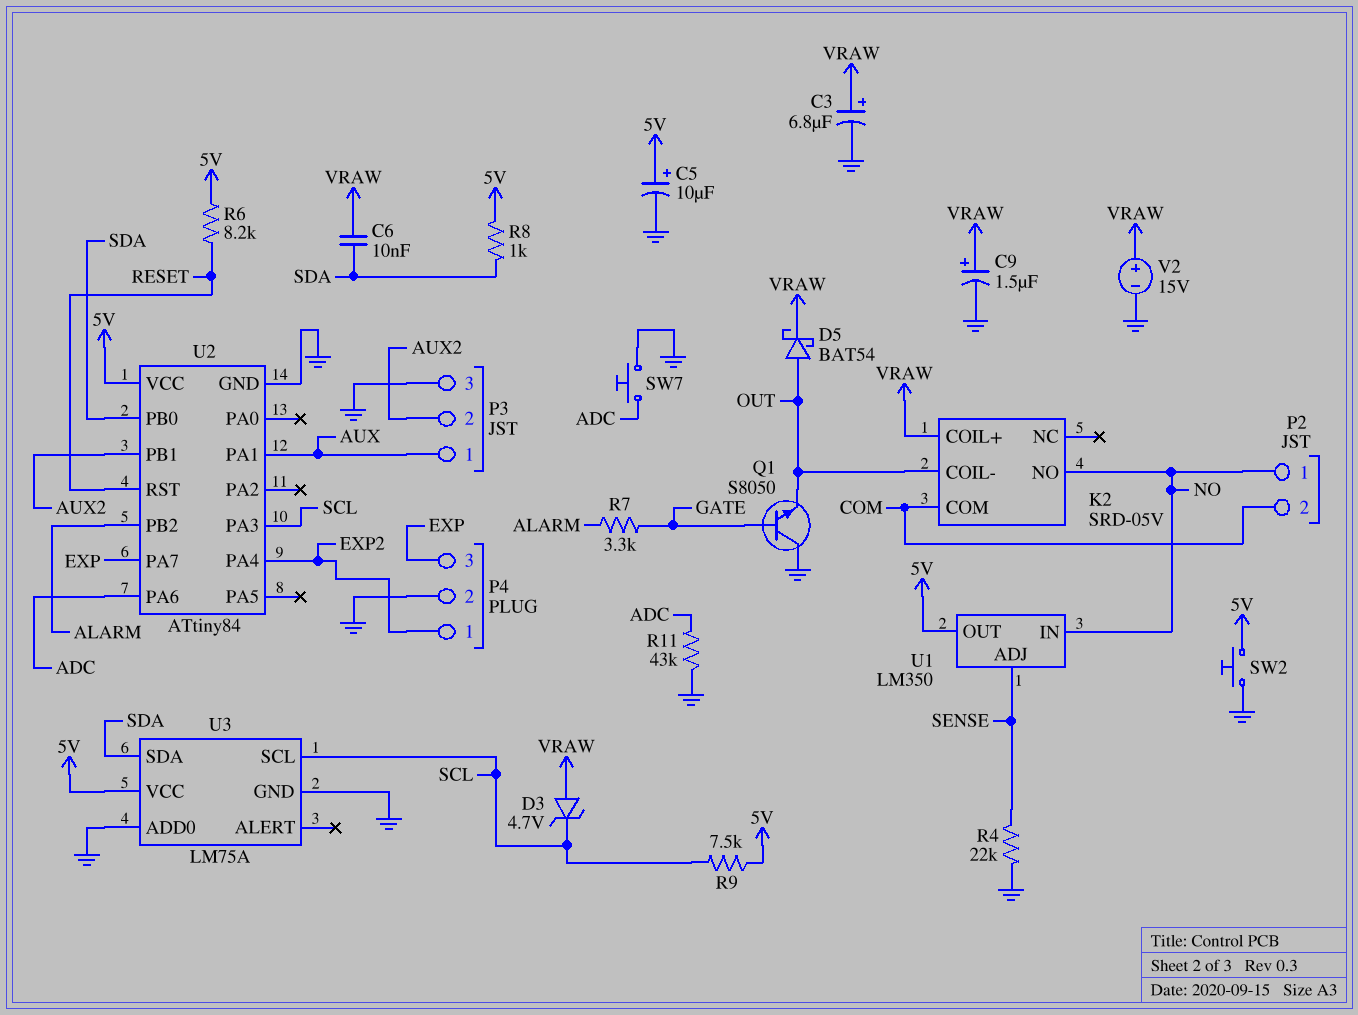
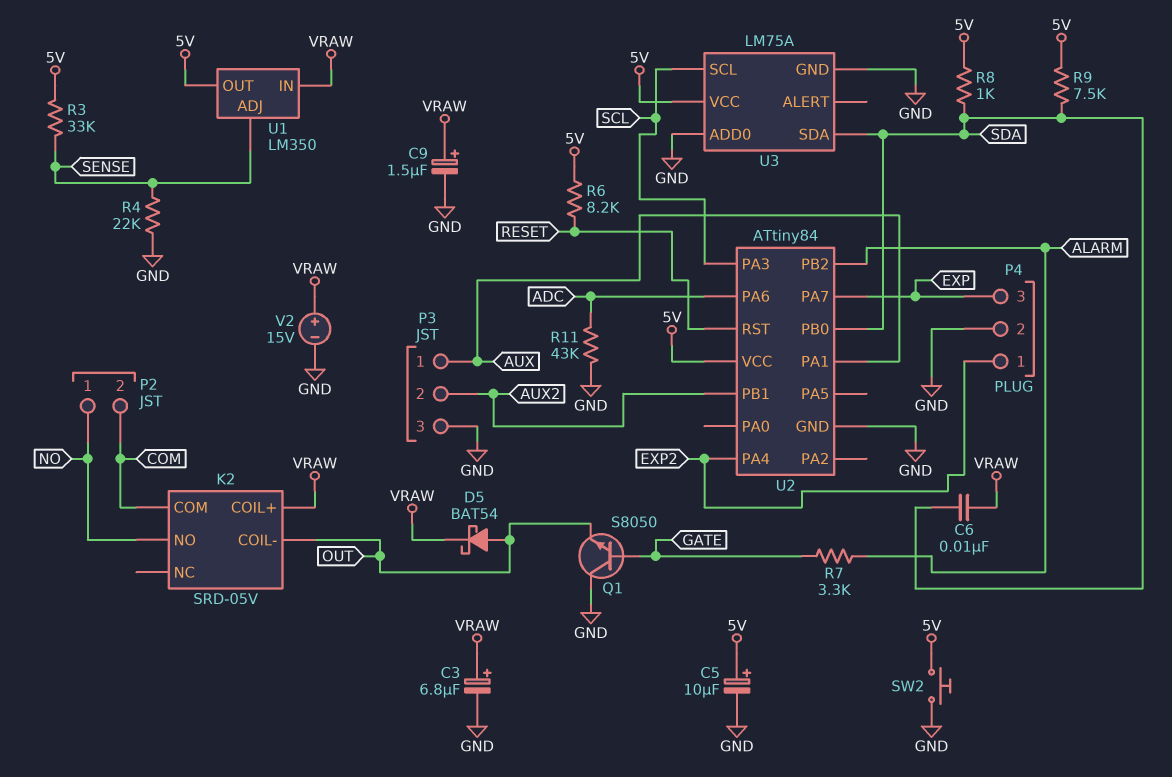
D3: zener 4.7V (A VRAW, K SCL) -> none
R3: none -> 33k (5V, SENSE)
R9: 7.5k (5V, SCL) -> 7.5k (5V, SDA)
SW7: button (ADC, GND) -> none
U1 pin IN: NO -> VRAW

